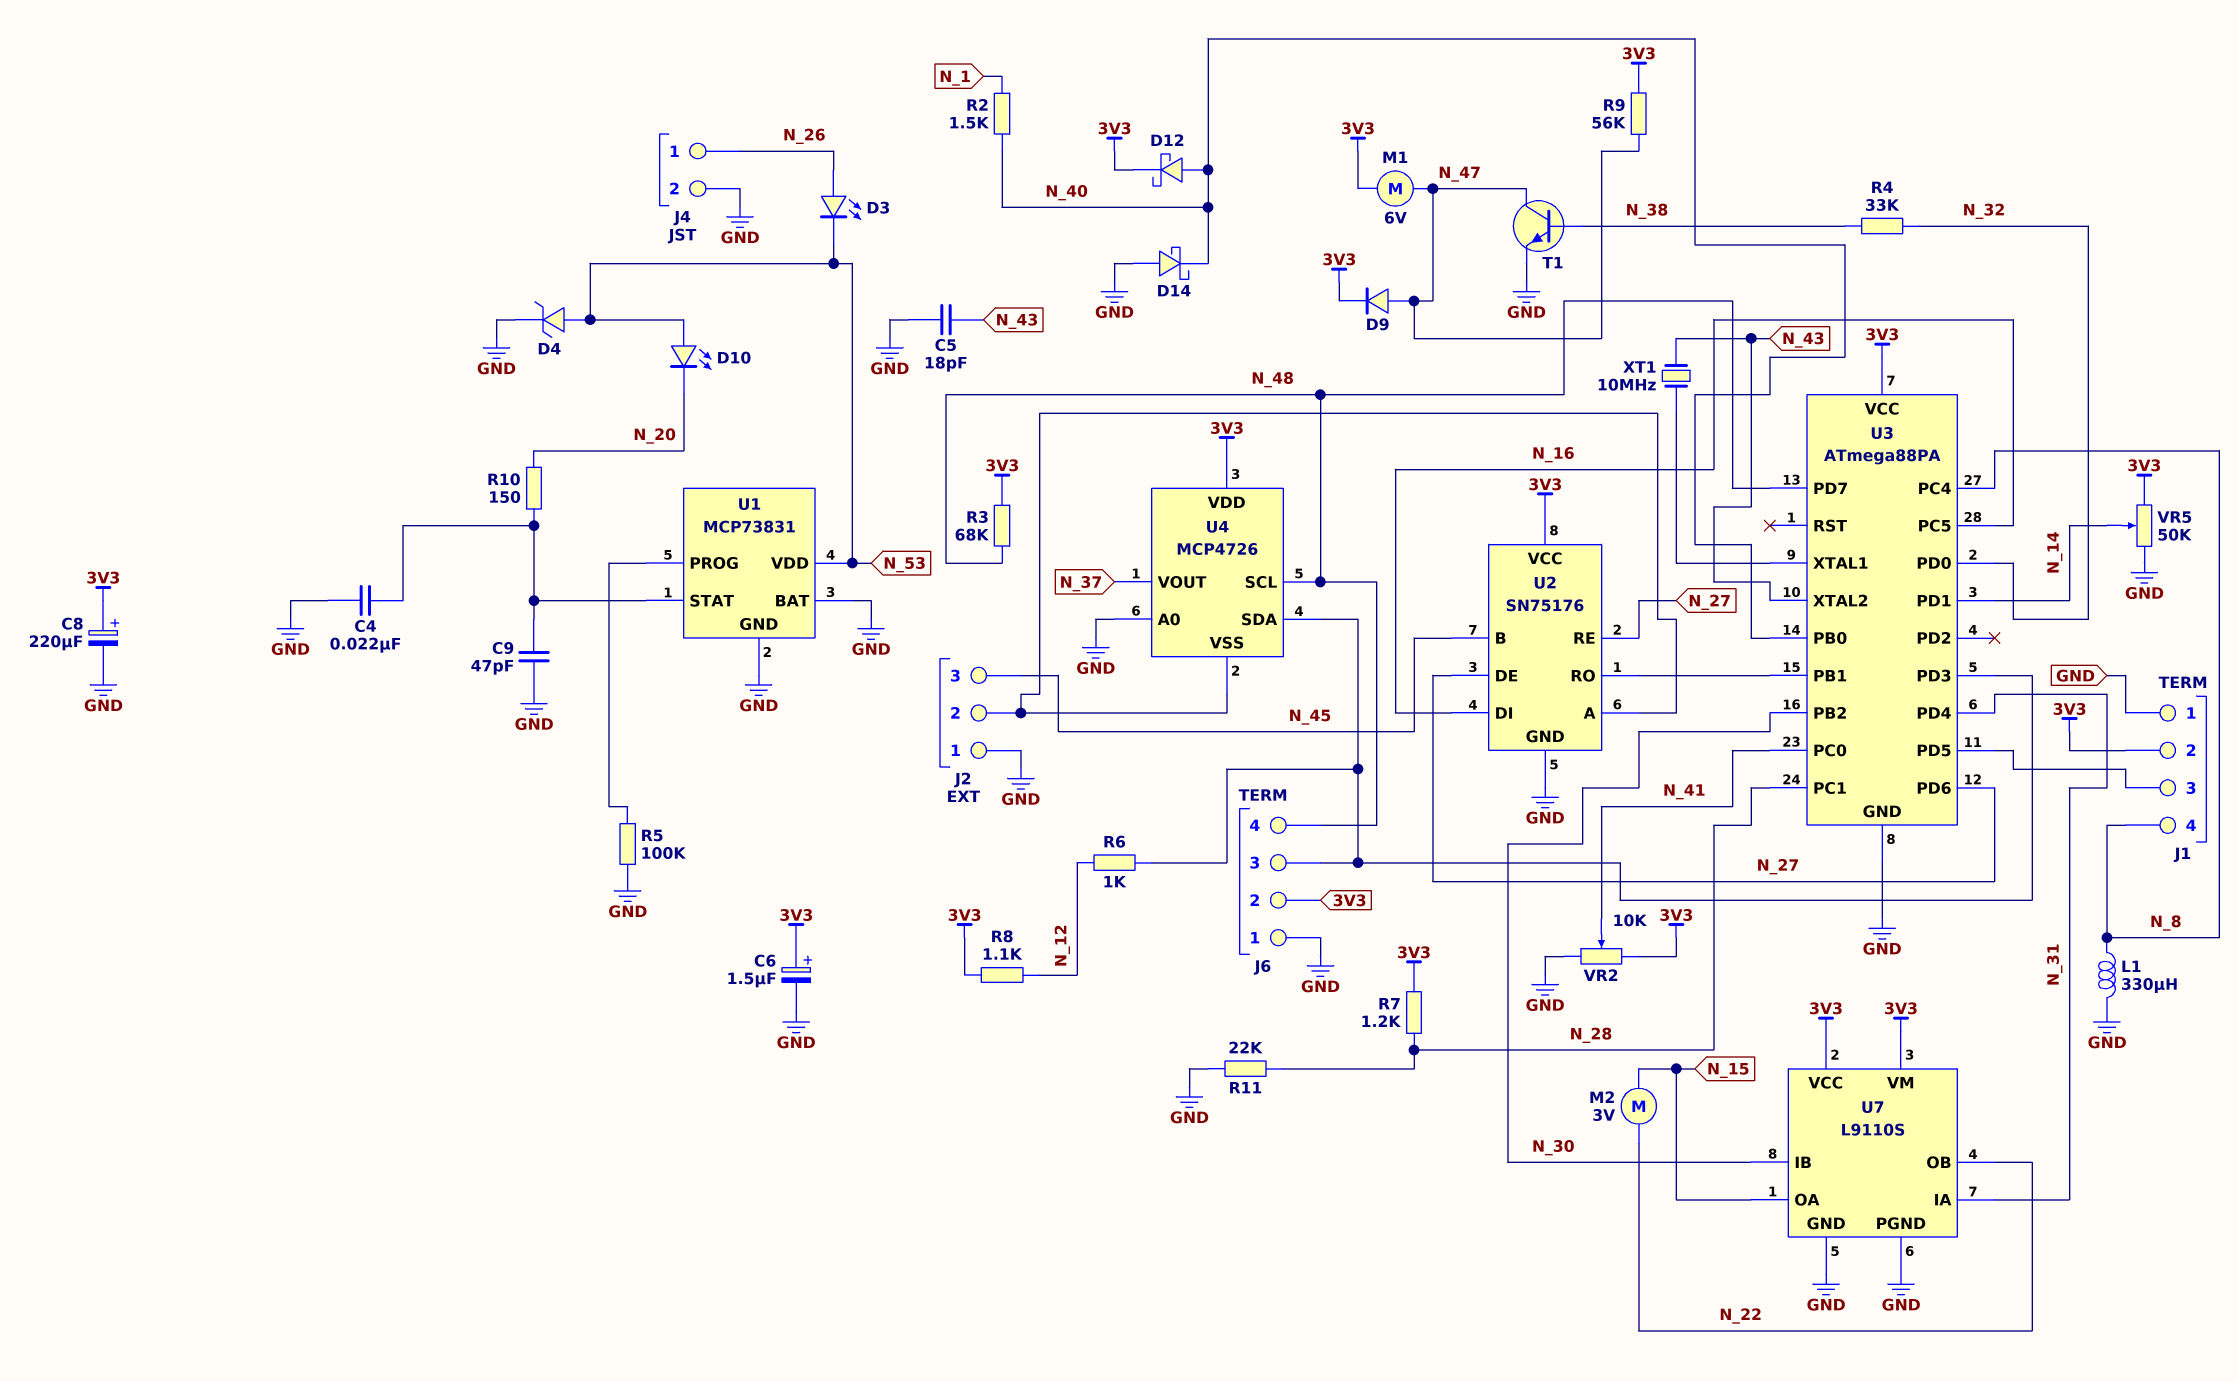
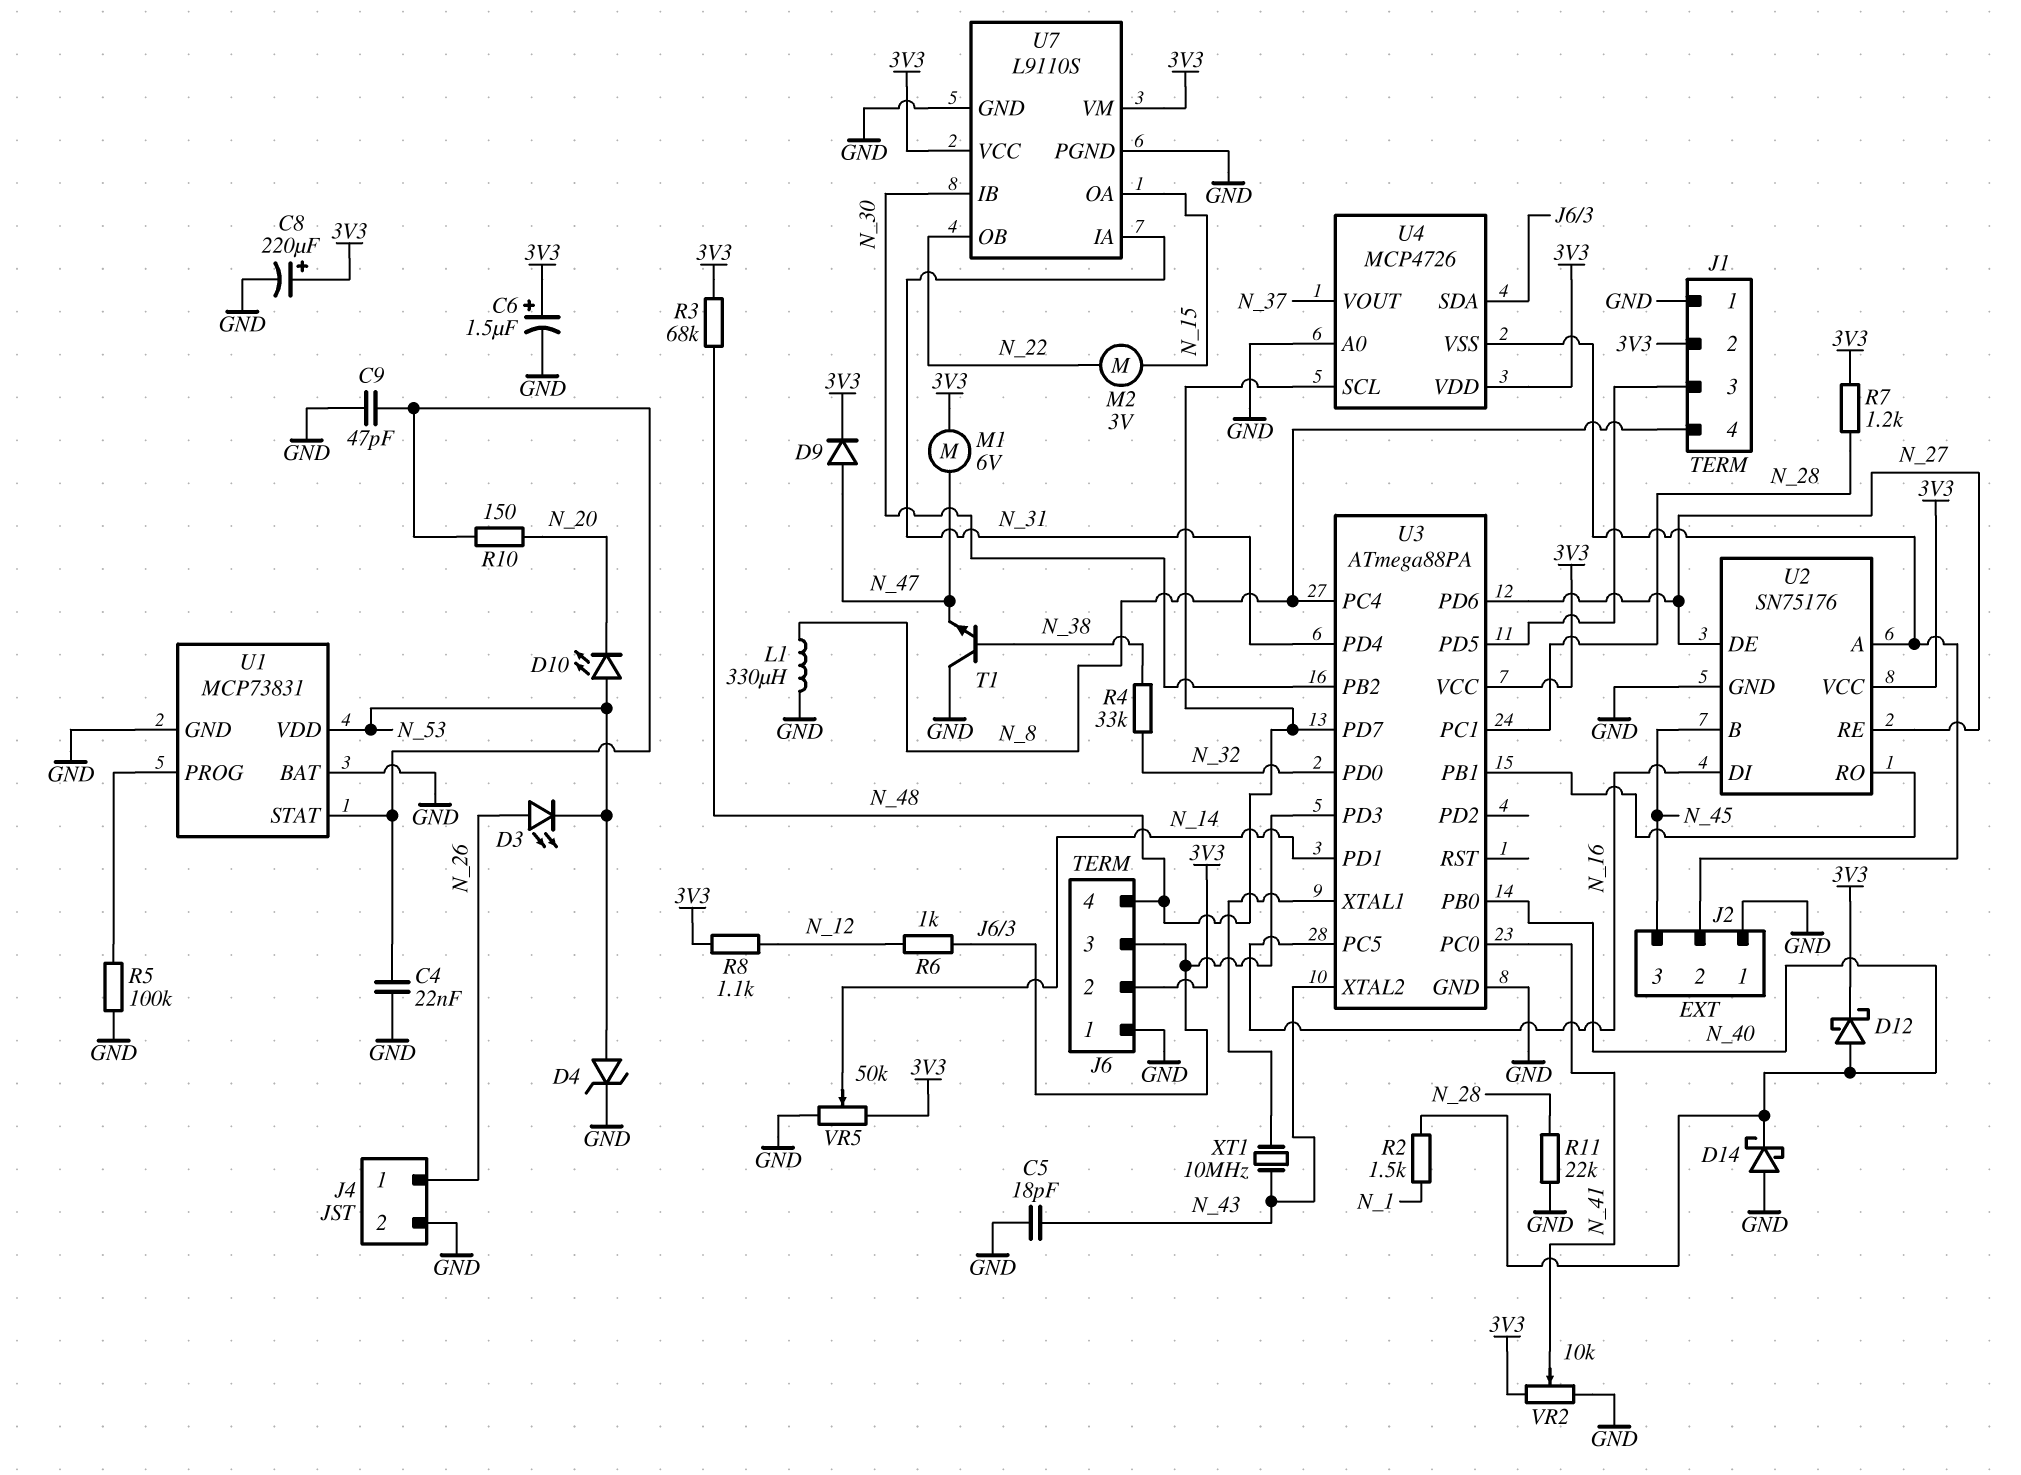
R9: 56k (3V3, N_47) -> none
T1: NPN (B N_38, C N_47, E GND) -> NPN (B N_38, C GND, E N_47)

